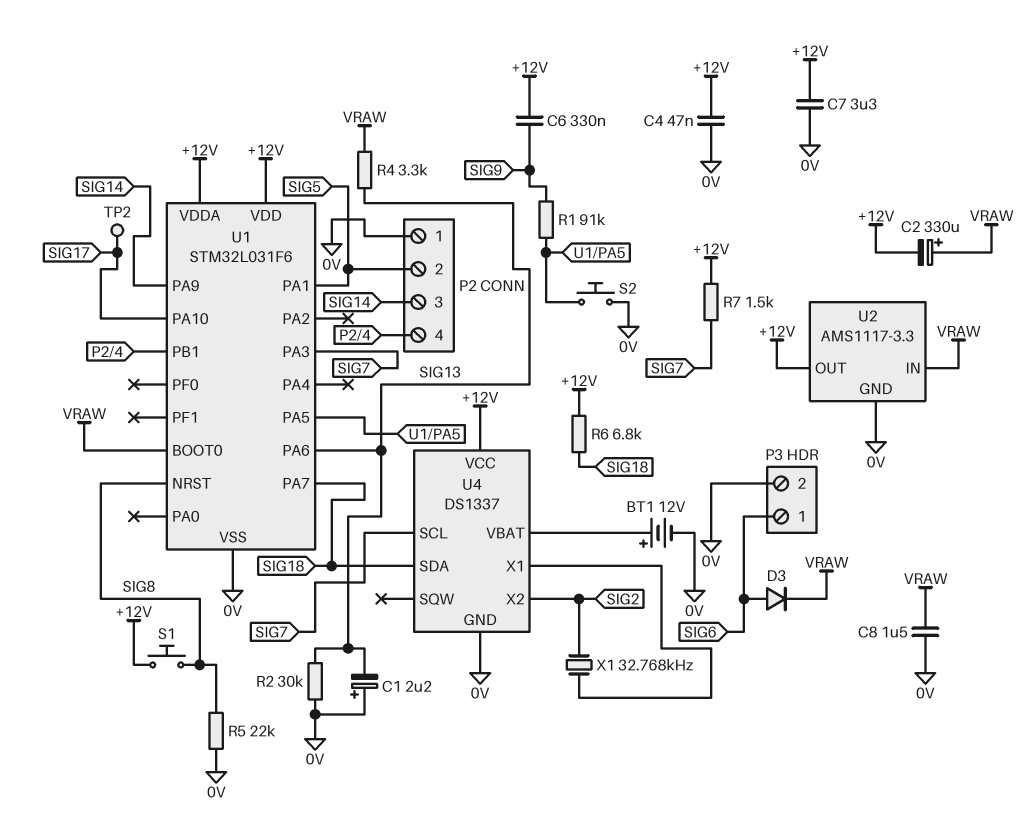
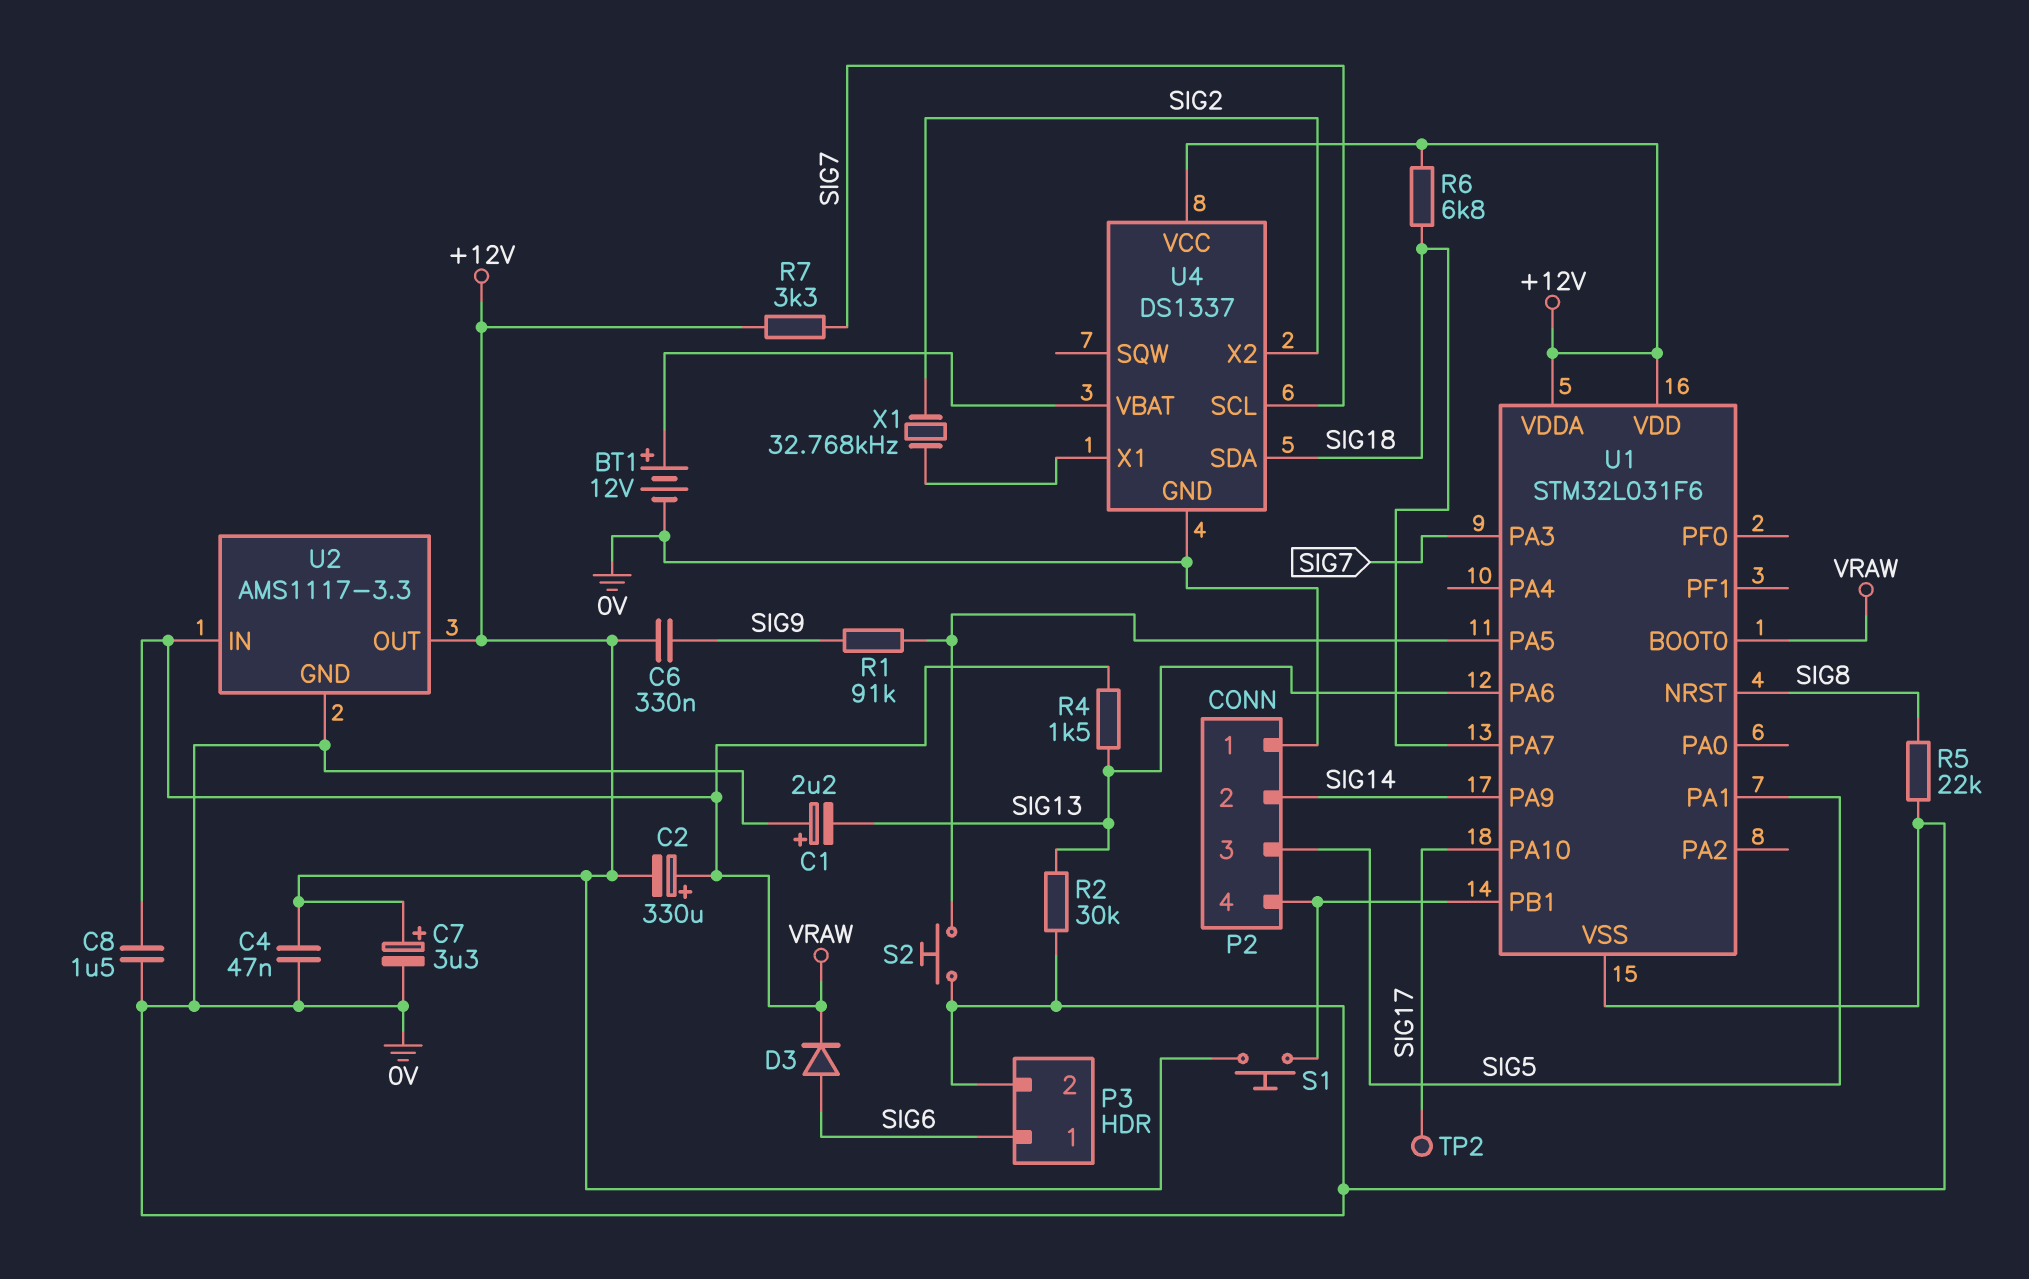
C7: 3.3uF (+12V, 0V) -> 3.3uF (plus +12V, minus 0V)
P2 pin 2: SIG5 -> SIG14
P2 pin 3: SIG14 -> SIG5
R4: 3.3k (SIG13, VRAW) -> 1.5k (SIG13, VRAW)
R7: 1.5k (+12V, SIG7) -> 3.3k (+12V, SIG7)
S1: button (+12V, SIG8) -> button (+12V, P2/4)

